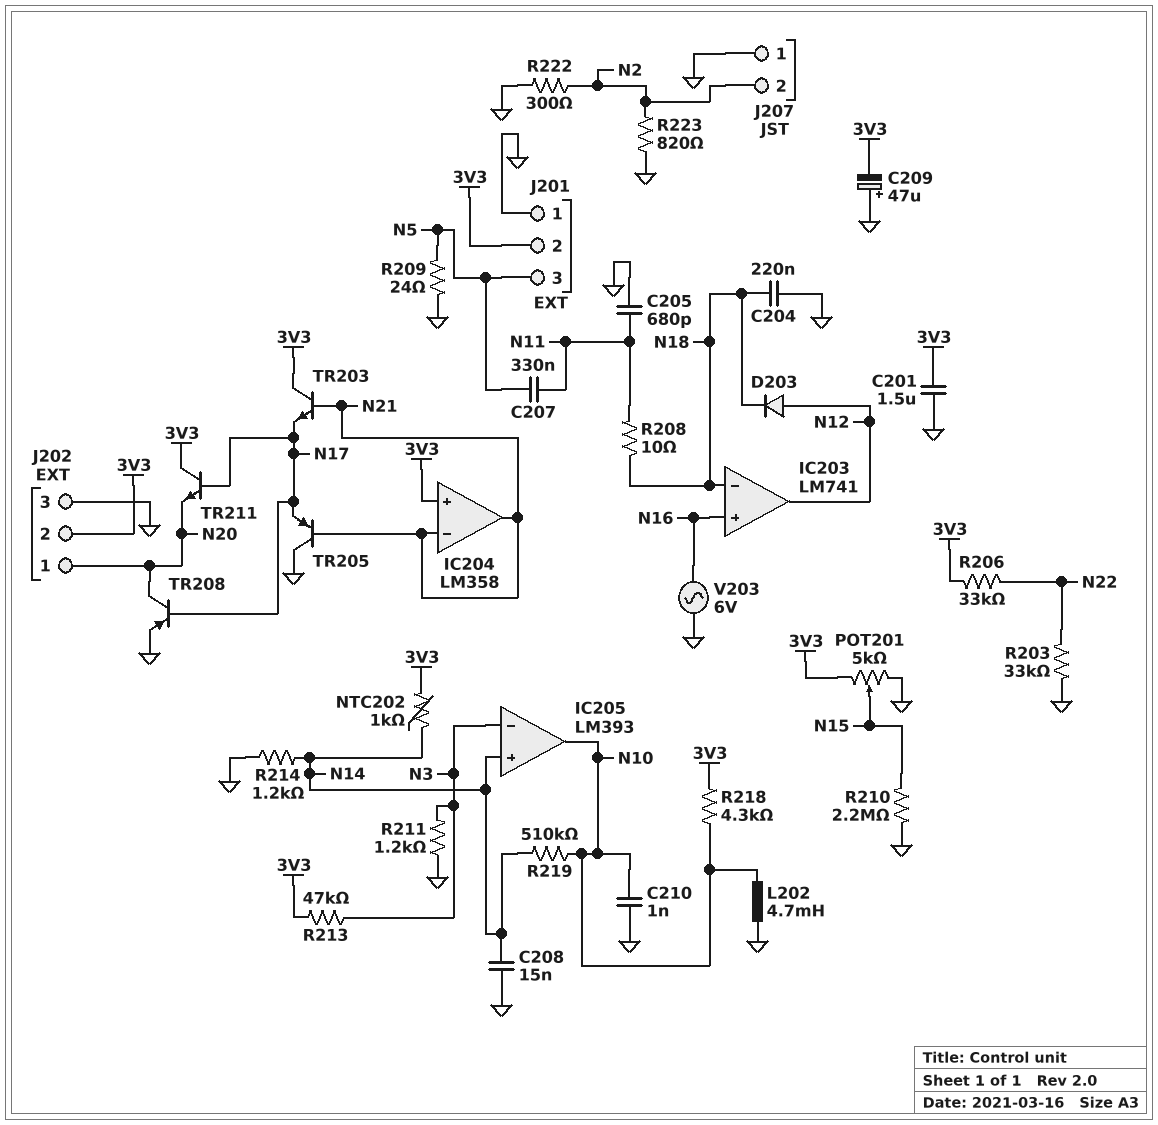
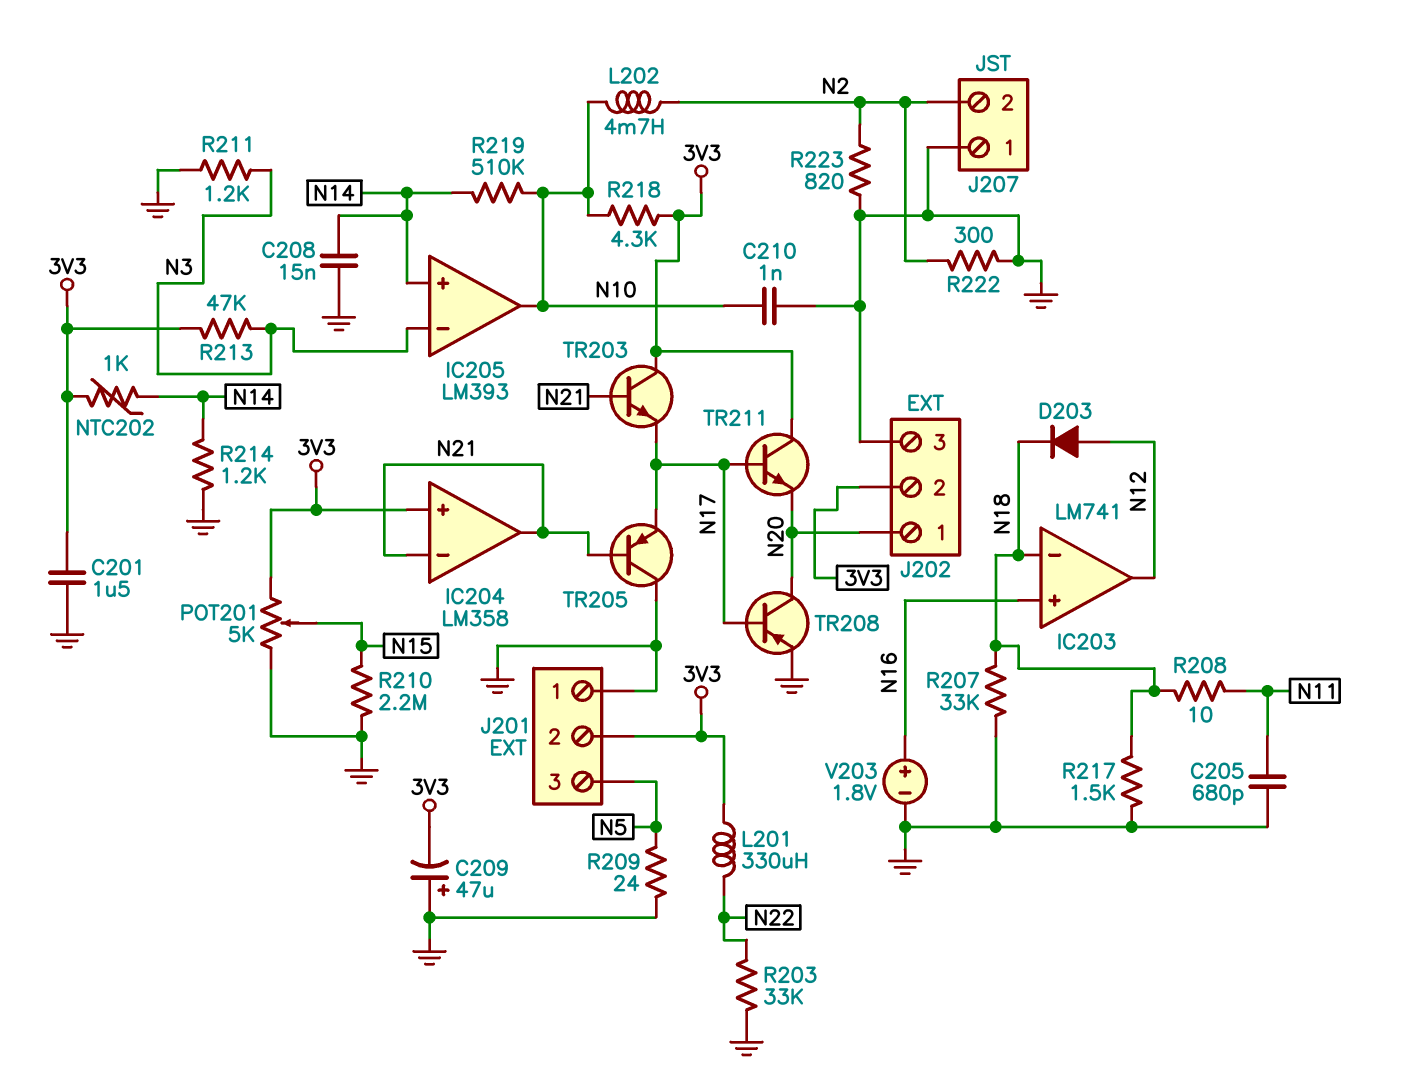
C204: 220nF (GND, N18) -> none
C207: 330nF (N5, N11) -> none
L201: none -> 330uH (3V3, N22)
L202: 4.7mH (GND, N10) -> 4.7mH (N2, N10)
R206: 33k (3V3, N22) -> none
R207: none -> 33k (GND, N18)
R217: none -> 1.5k (GND, N18)
V203: AC 6V (GND, N16) -> 1.8V (plus N16, minus GND)

